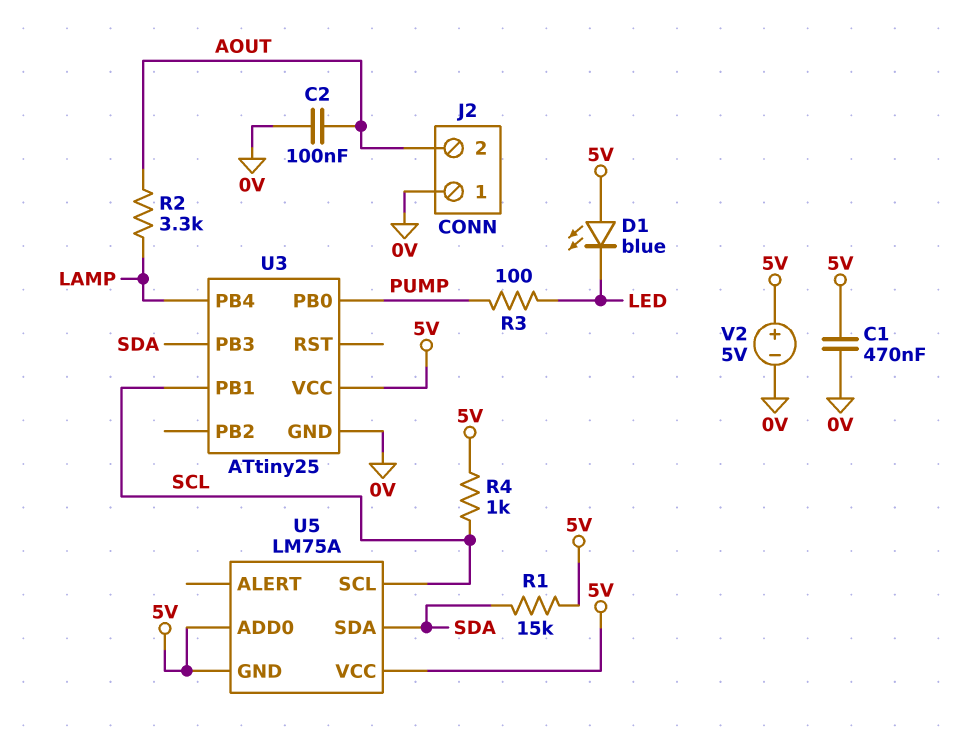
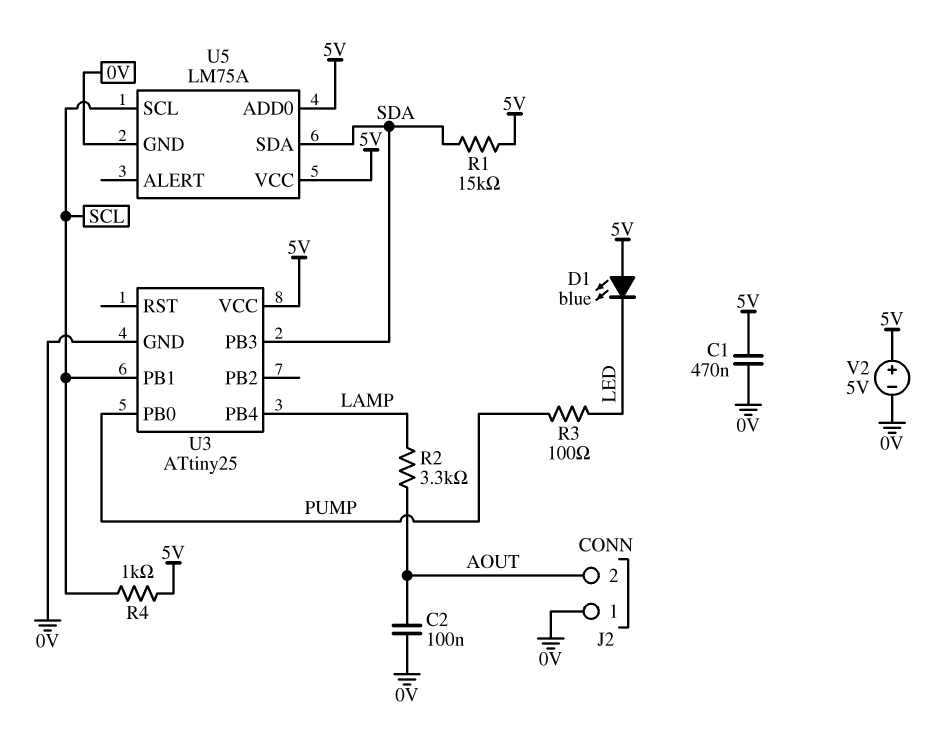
U5 pin GND: 5V -> 0V

